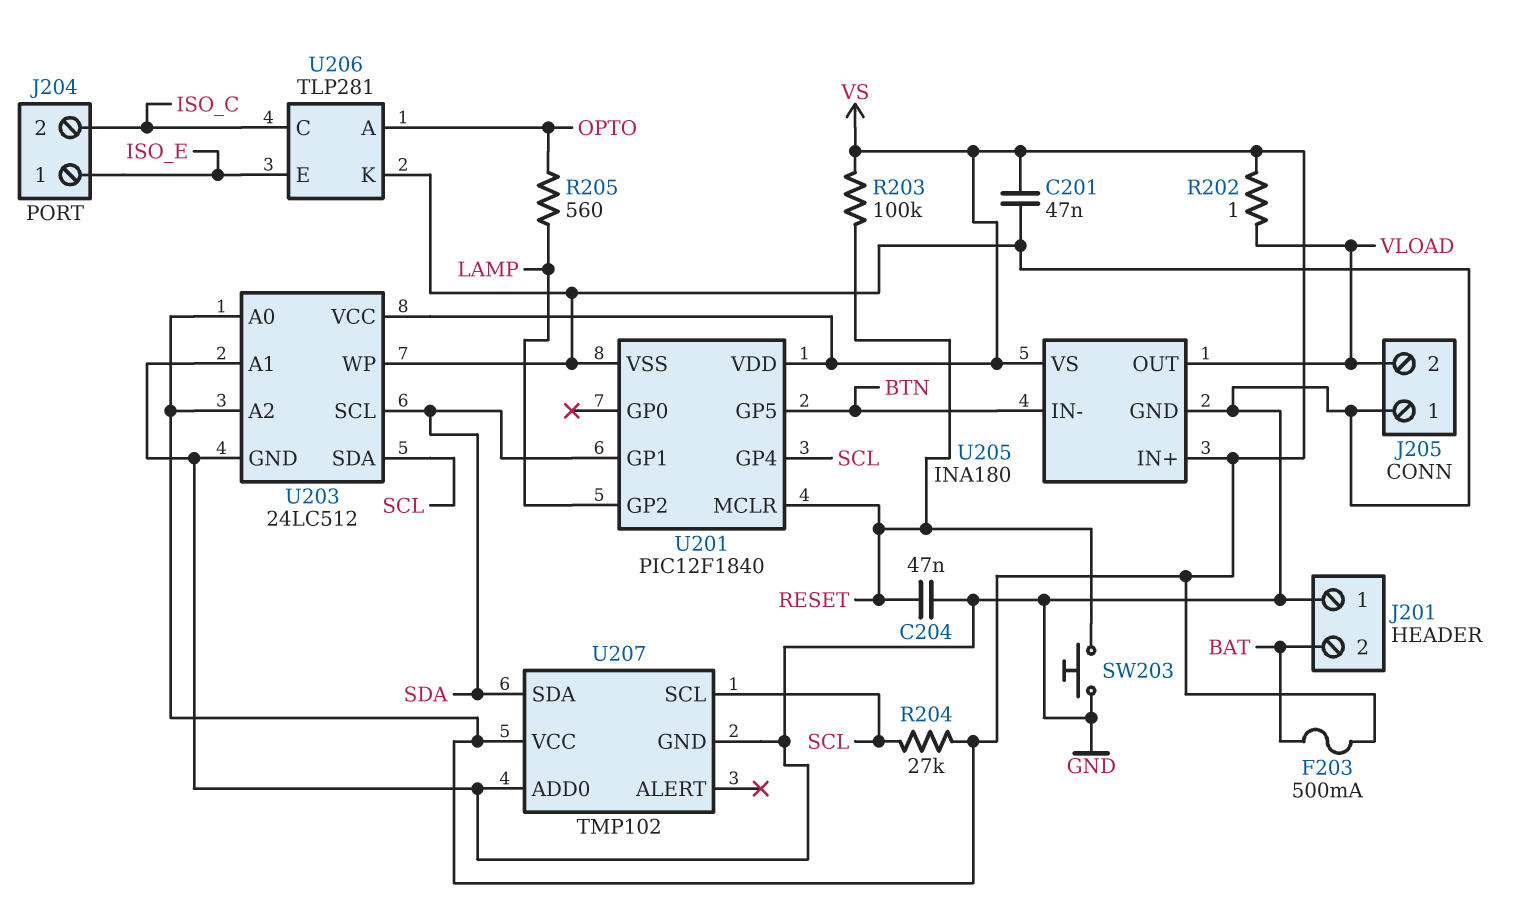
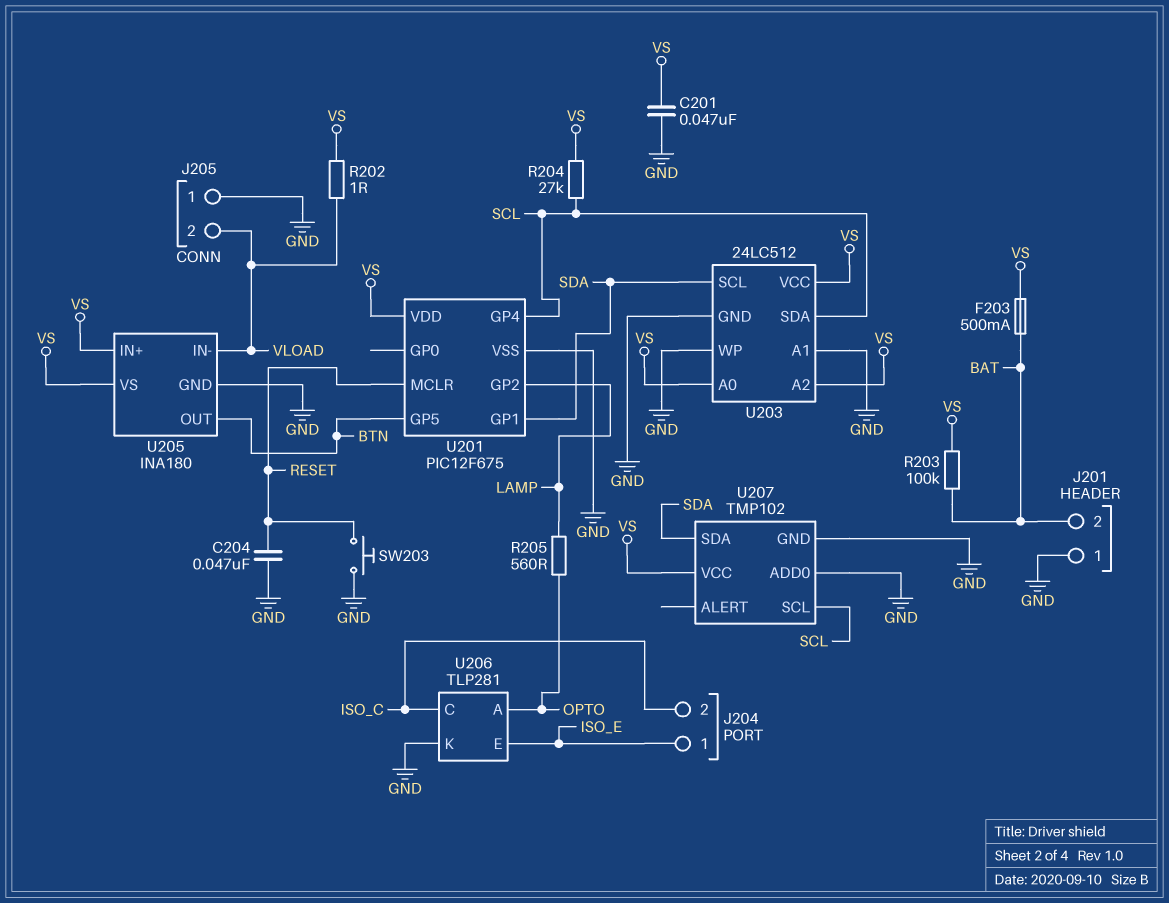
R203: 100k (RESET, VS) -> 100k (BAT, VS)
U201: PIC12F1840 -> PIC12F675
U205 pin IN-: BTN -> VLOAD
U205 pin OUT: VLOAD -> BTN

